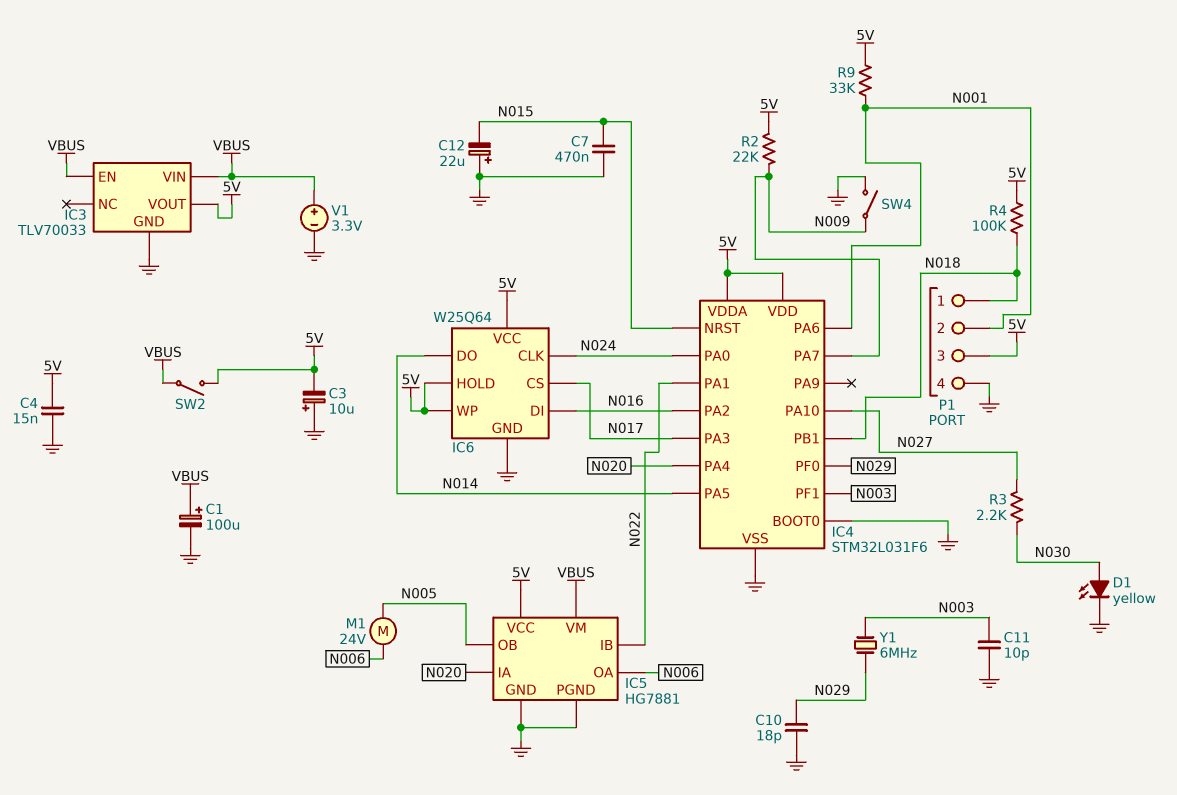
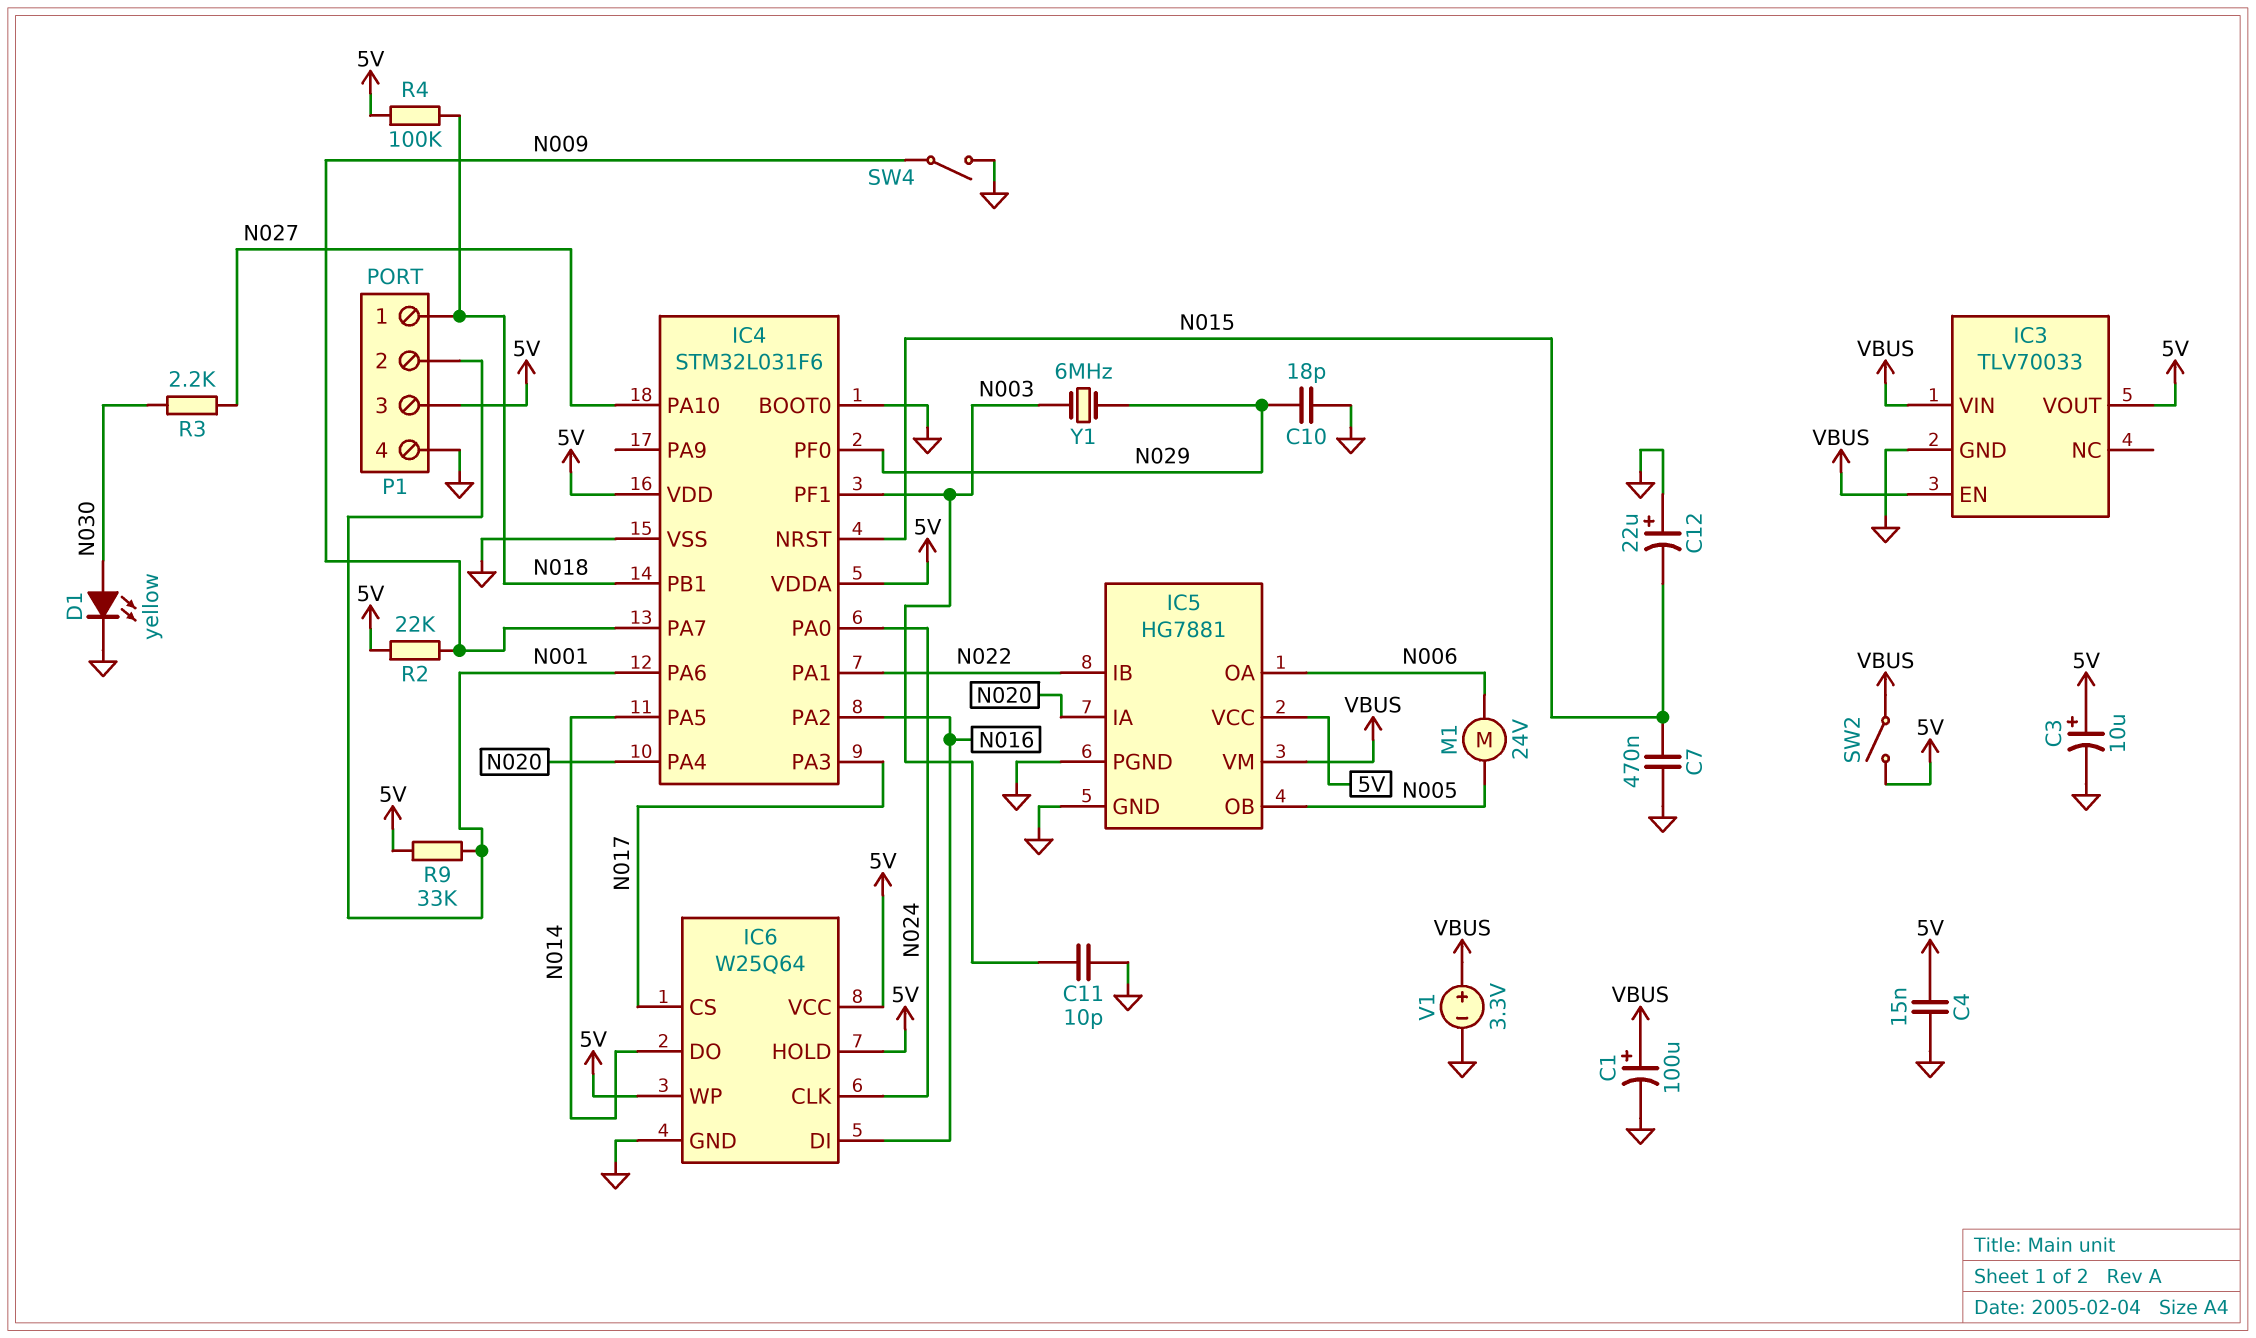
C3: 10uF (plus GND, minus 5V) -> 10uF (plus 5V, minus GND)

